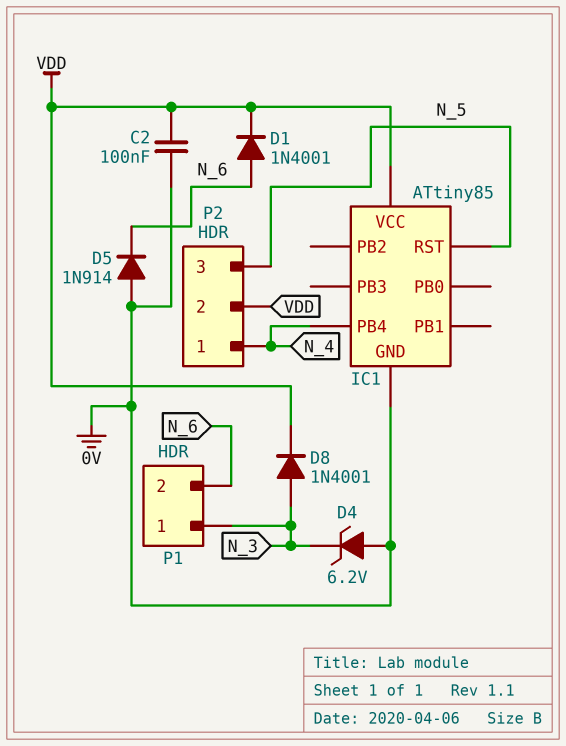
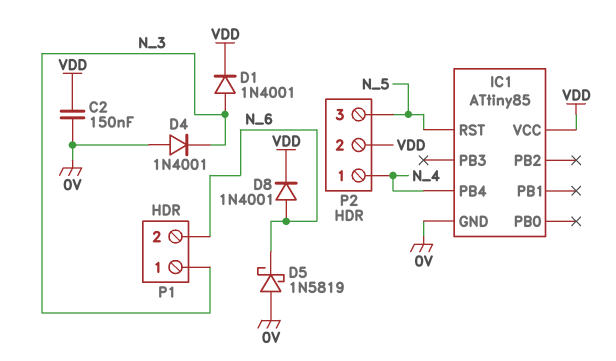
C2: 100nF (0V, VDD) -> 150nF (0V, VDD)
D1: diode 1N4001 (A N_6, K VDD) -> diode 1N4001 (A N_3, K VDD)
D4: zener 6.2V (A 0V, K N_3) -> diode 1N4001 (A 0V, K N_3)
D5: diode 1N914 (A 0V, K N_6) -> schottky 1N5819 (A 0V, K N_6)
D8: diode 1N4001 (A N_3, K VDD) -> diode 1N4001 (A N_6, K VDD)

